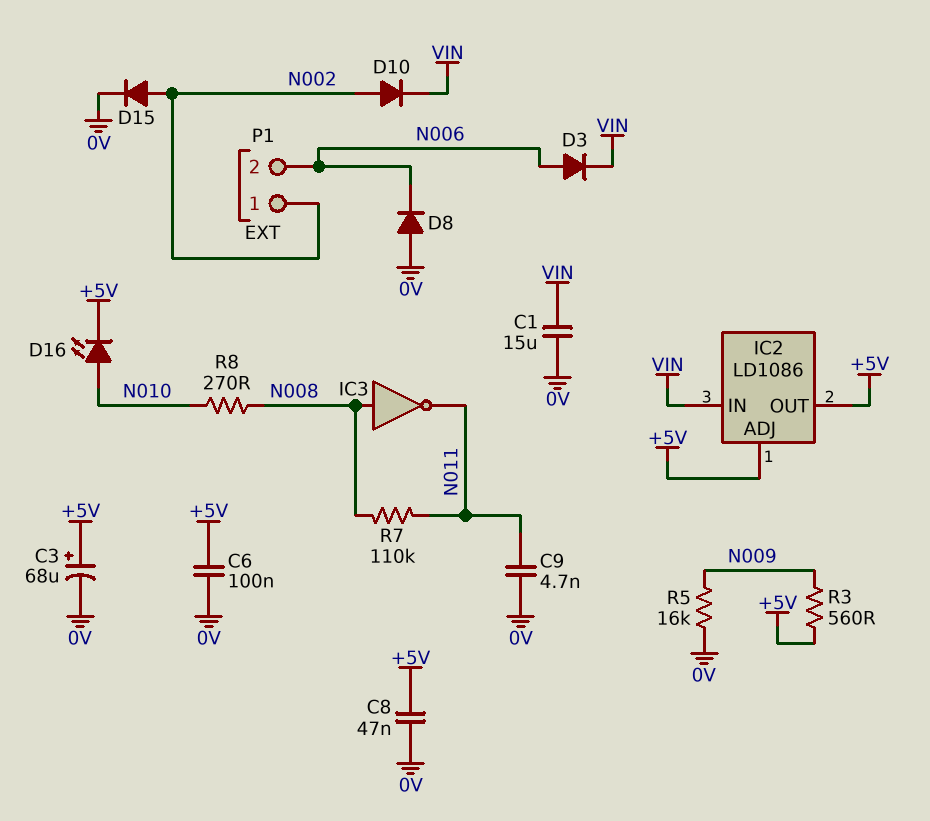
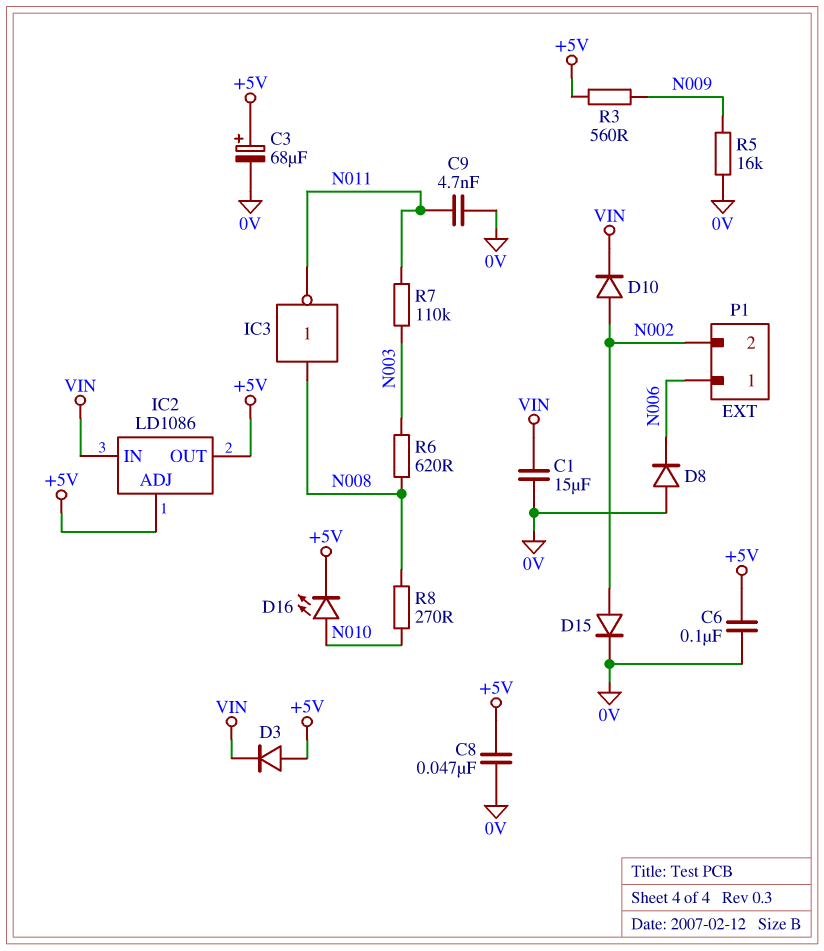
D3: diode (A N006, K VIN) -> diode (A +5V, K VIN)
P1 pin 1: N002 -> N006
P1 pin 2: N006 -> N002
R6: none -> 620 (N003, N008)
R7: 110k (N008, N011) -> 110k (N003, N011)

